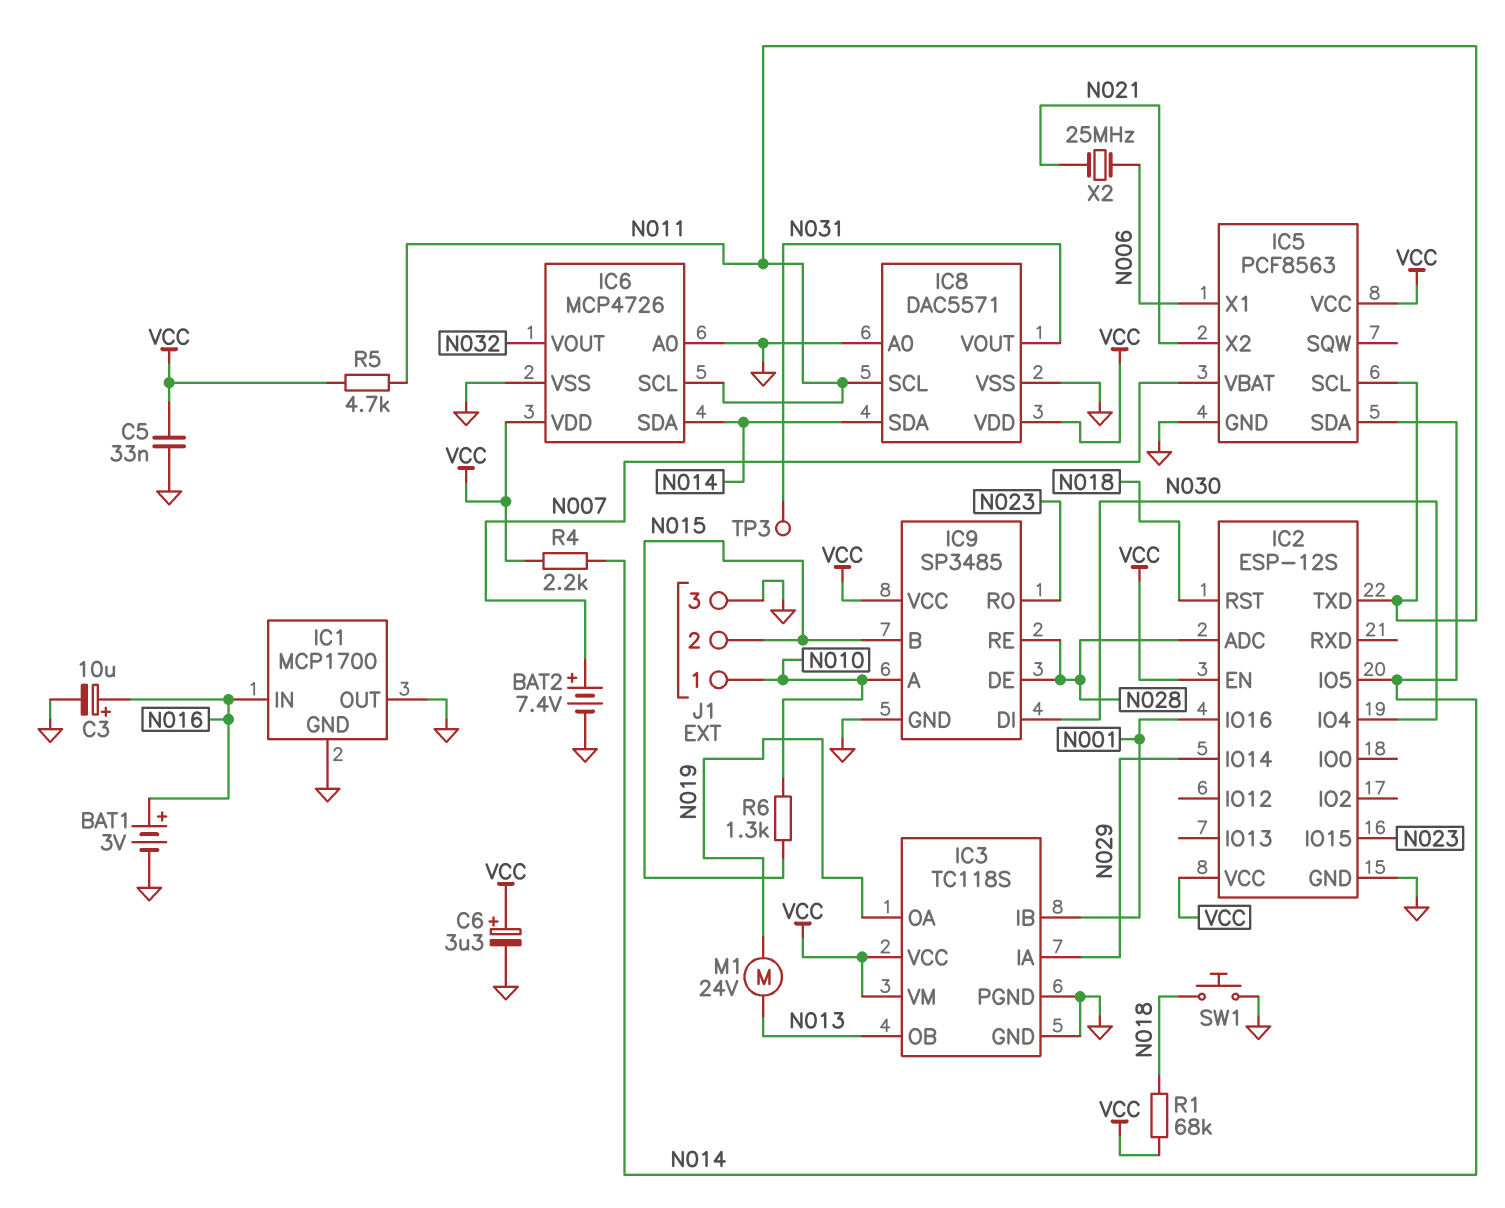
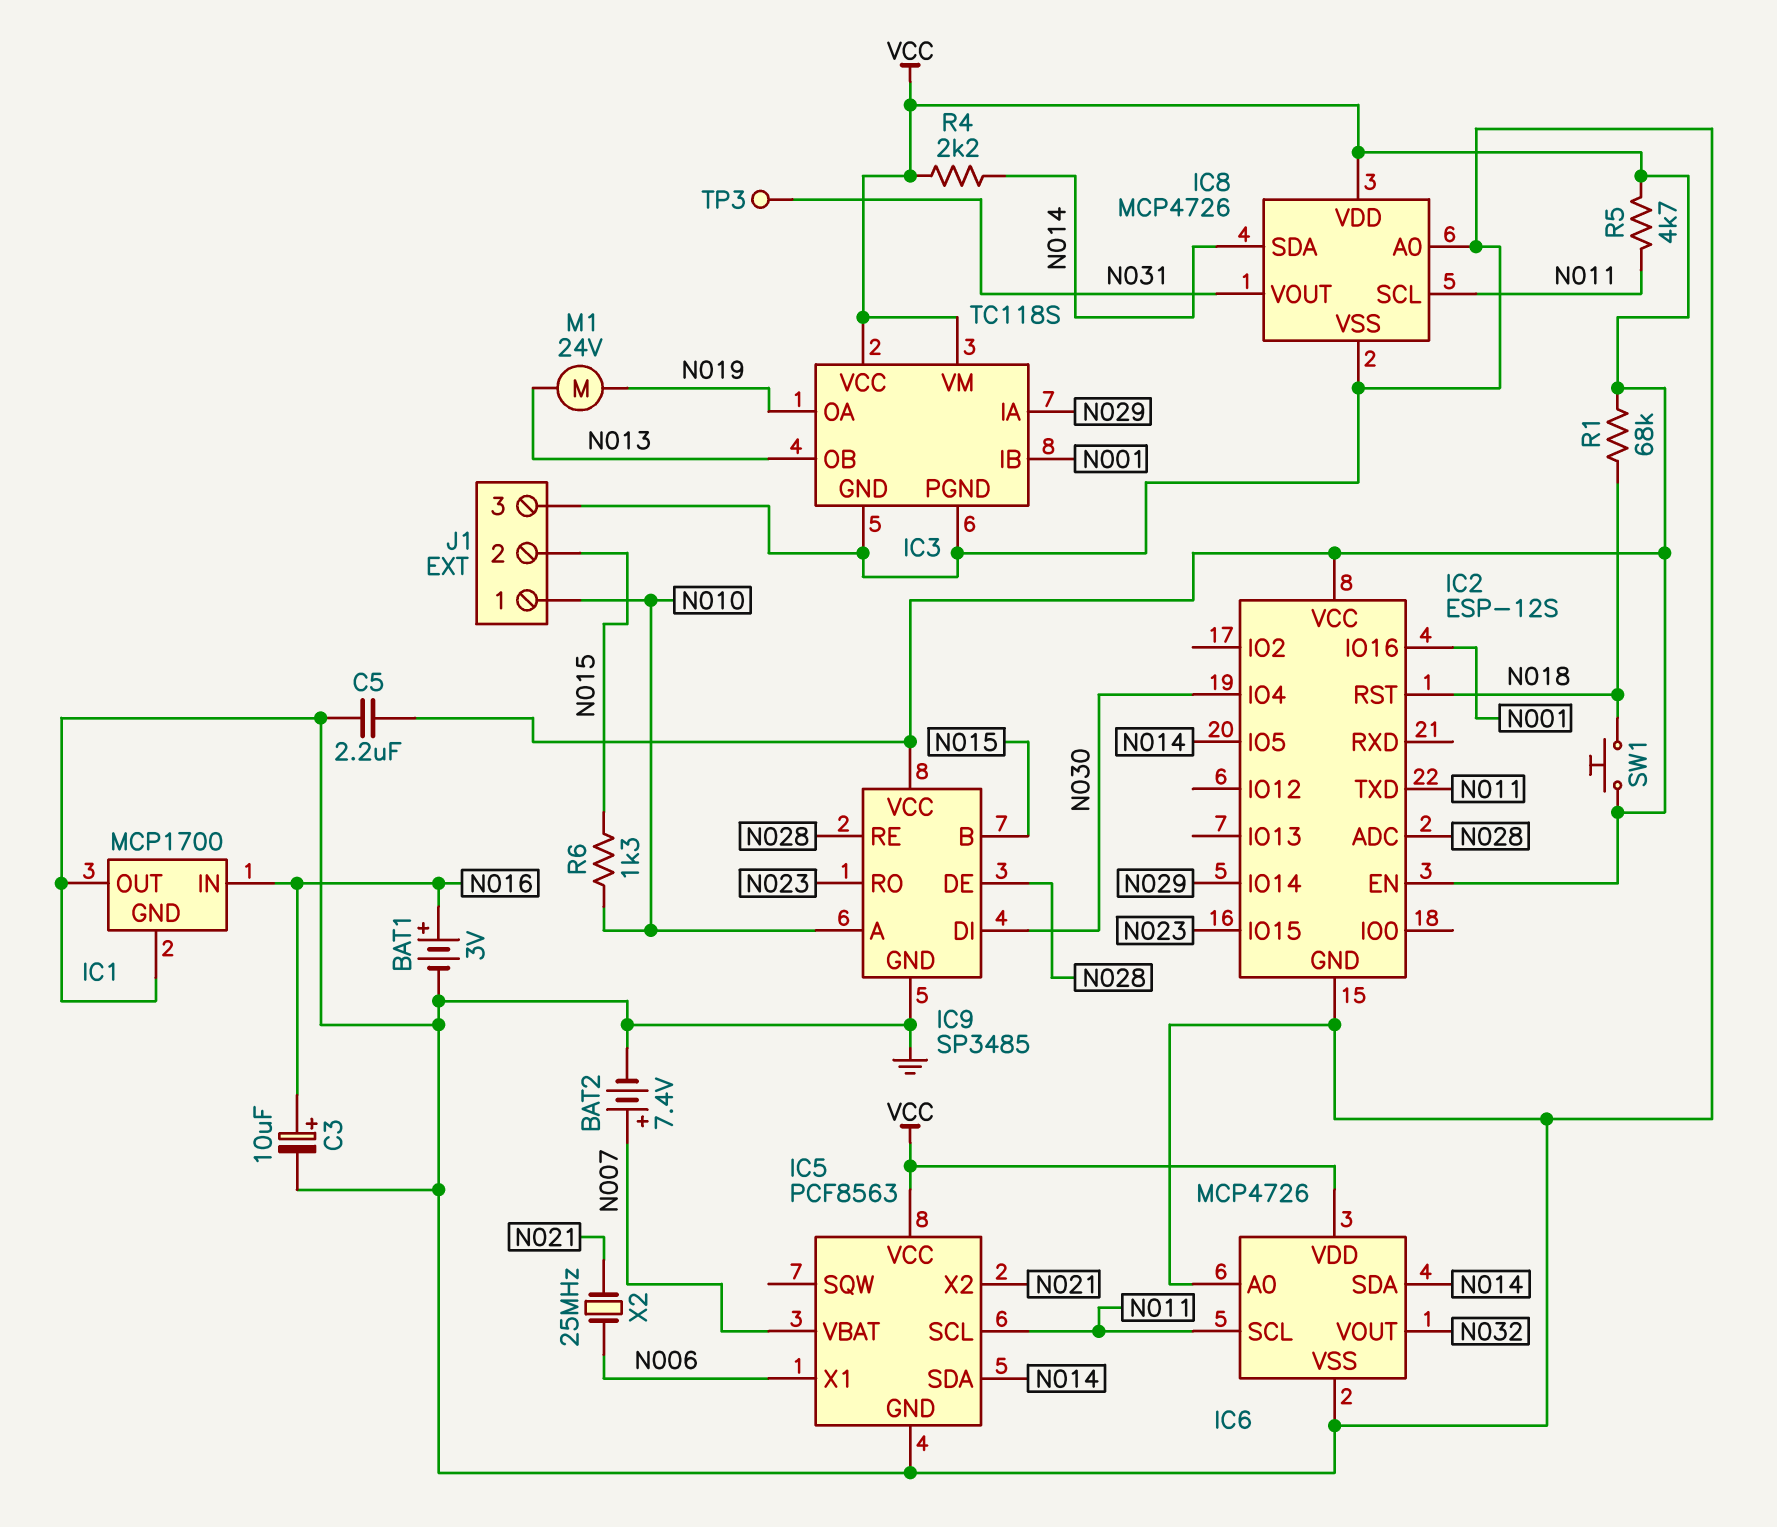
C5: 33nF (GND, VCC) -> 2.2uF (GND, VCC)
C6: 3.3uF (plus VCC, minus GND) -> none
IC8: DAC5571 -> MCP4726
SW1: button (GND, N018) -> button (N018, VCC)

